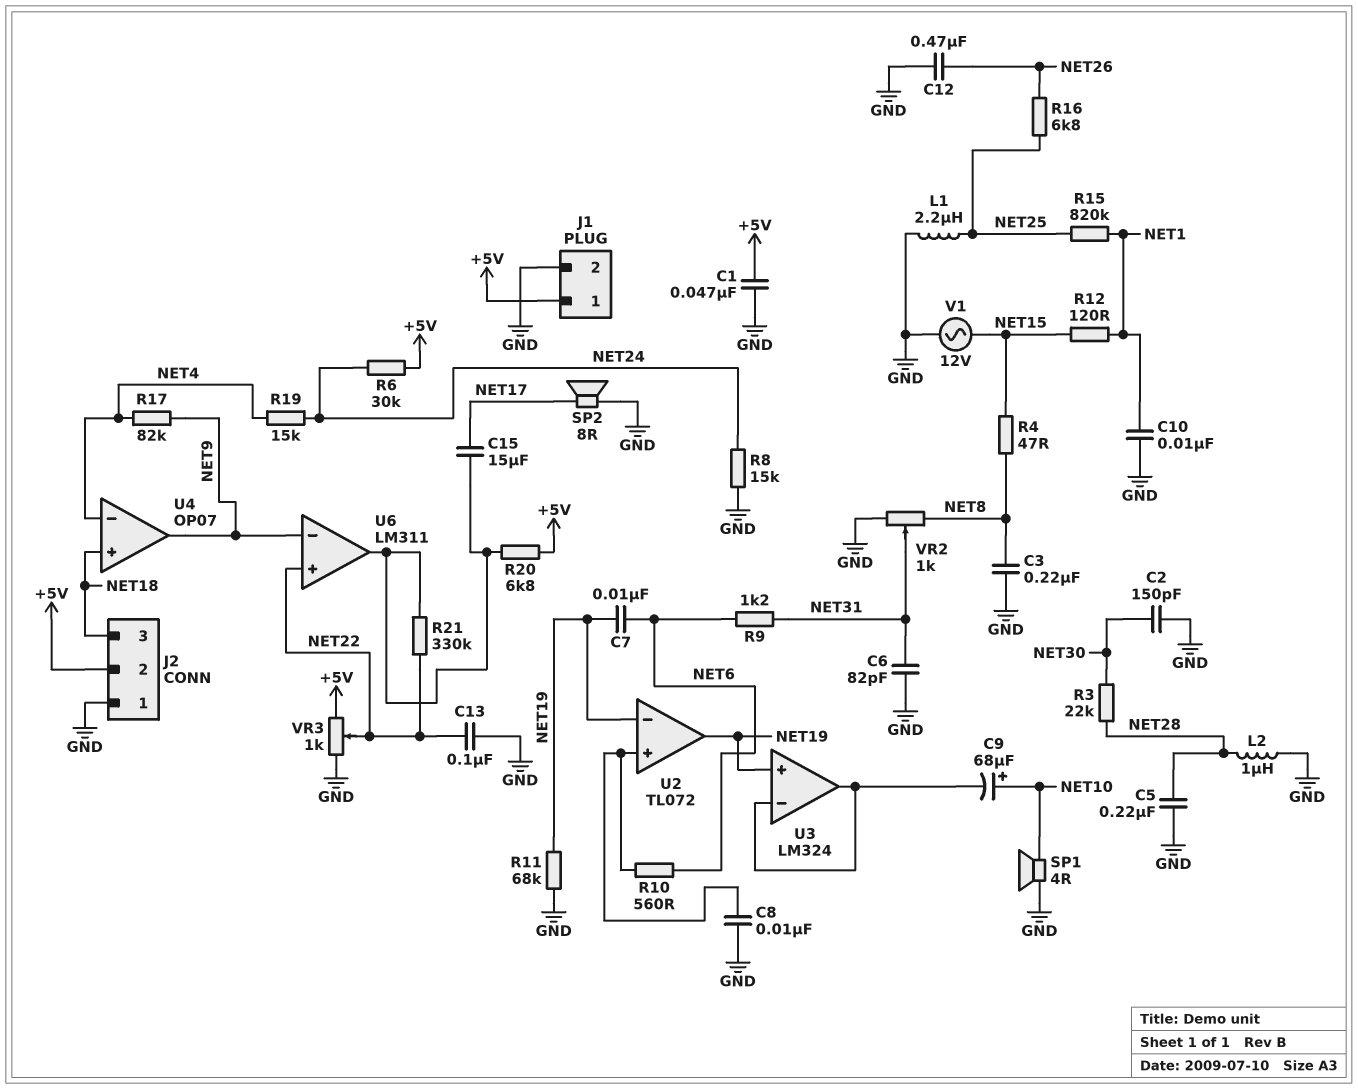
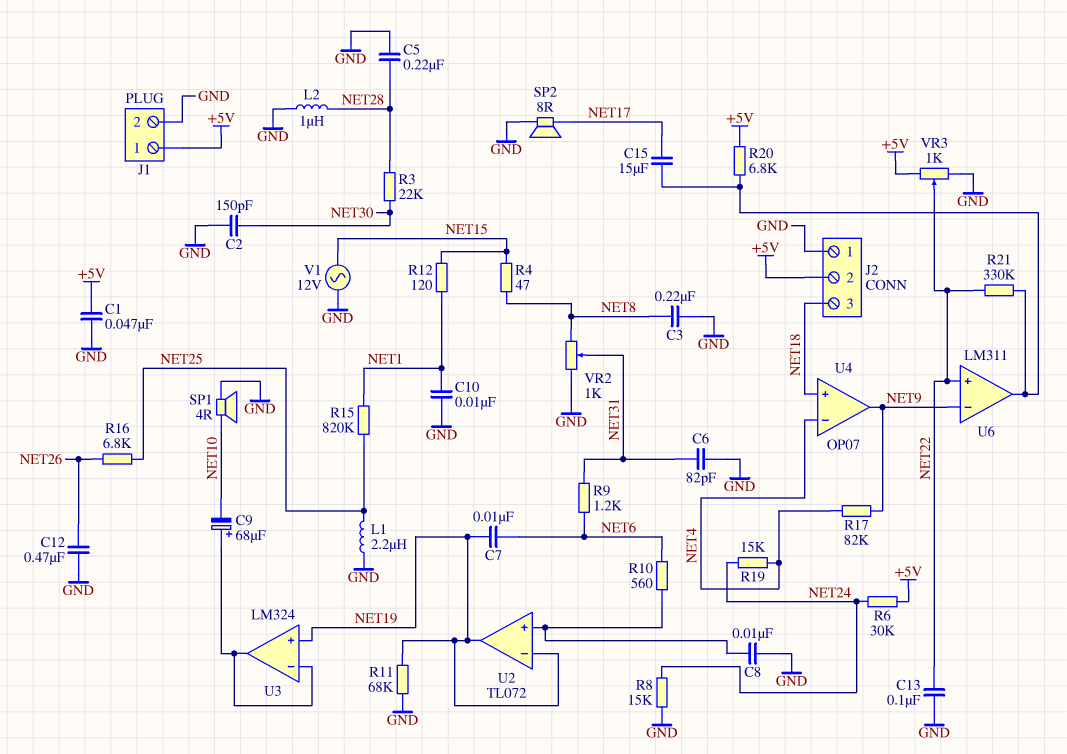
C9: 68uF (plus NET10, minus U3/in-) -> 68uF (plus U3/in-, minus NET10)

